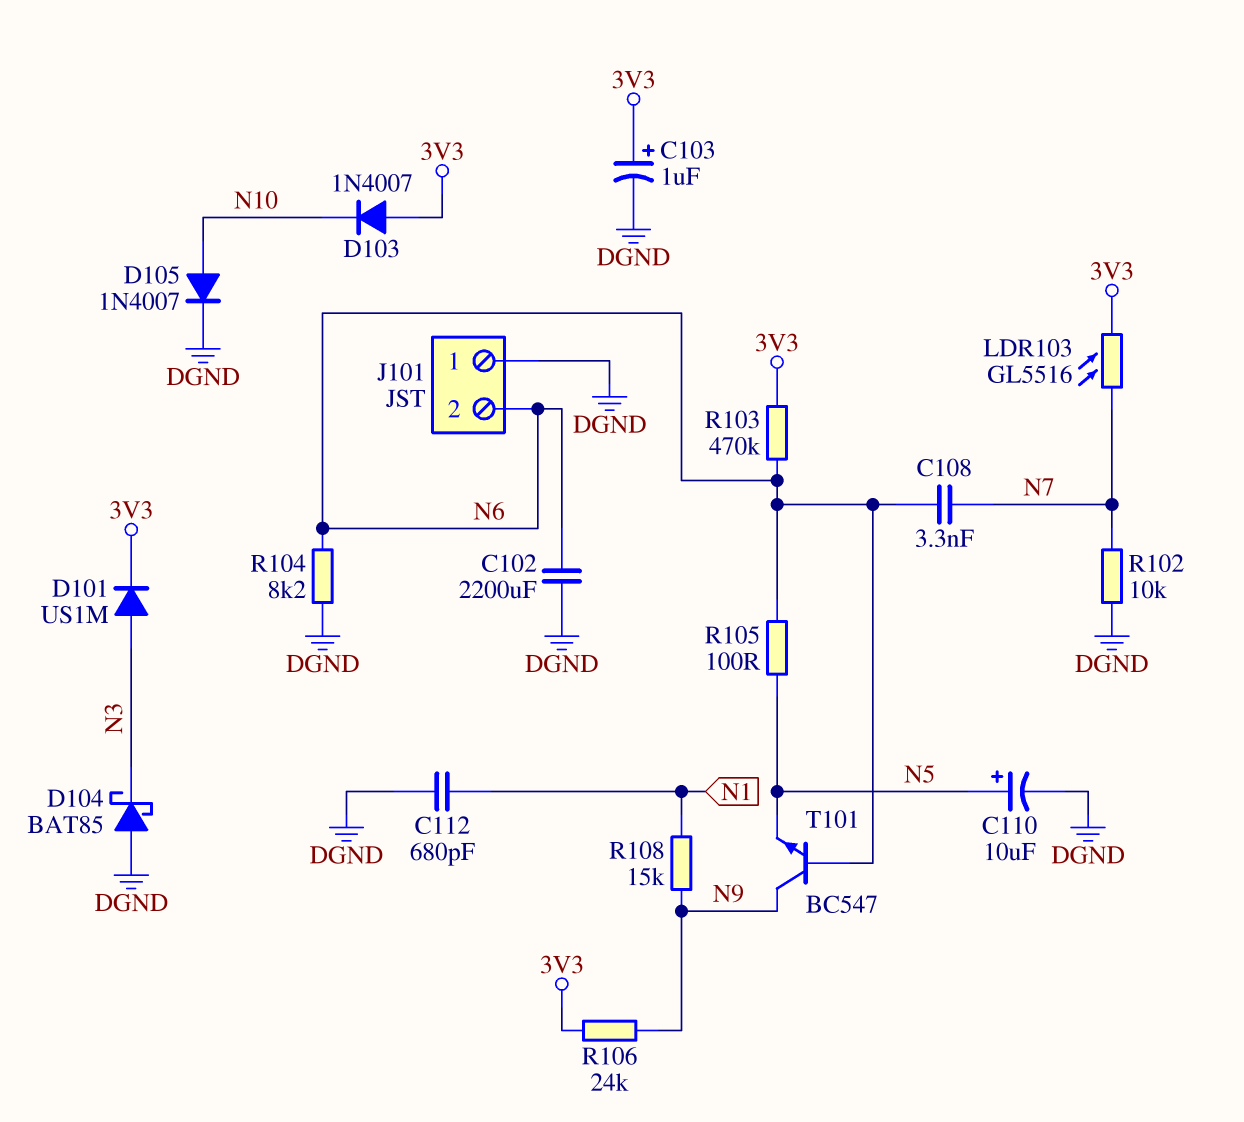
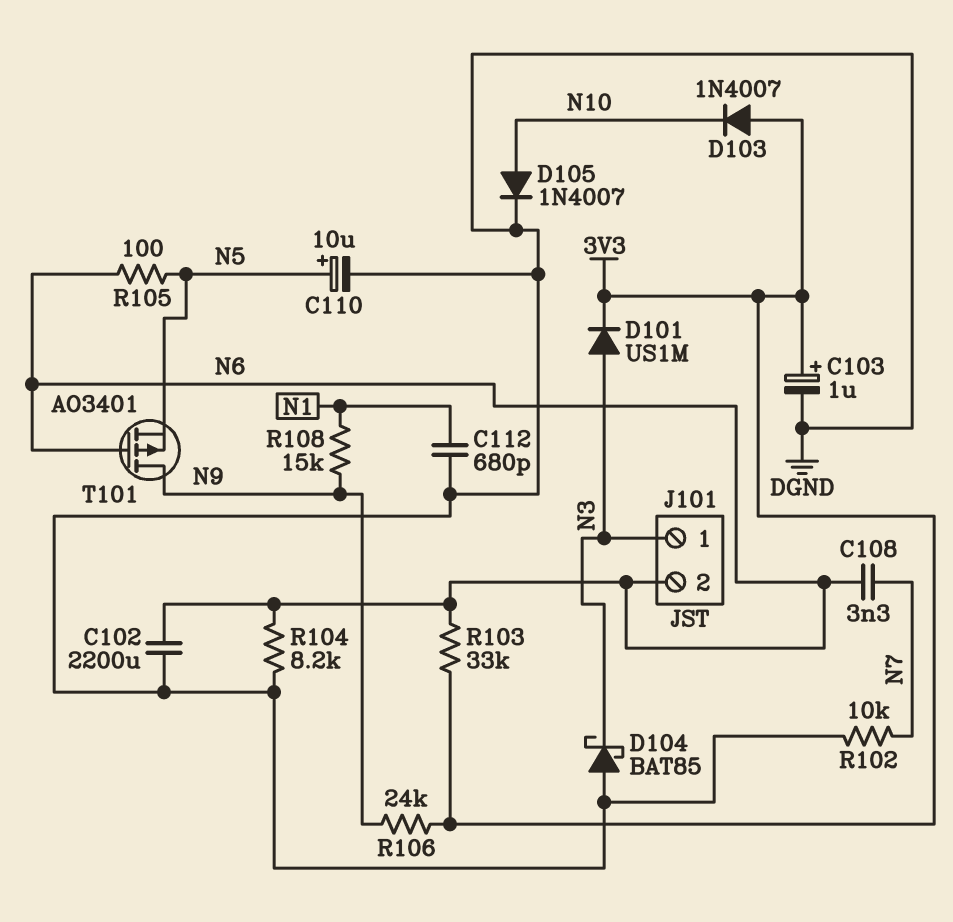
J101 pin 1: DGND -> N3
LDR103: GL5516 (3V3, N7) -> none
R103: 470k (3V3, N6) -> 33k (3V3, N6)
T101: NPN BC547 (B N6, C N9, E N5) -> PMOS AO3401 (G N6, D N9, S N5)

